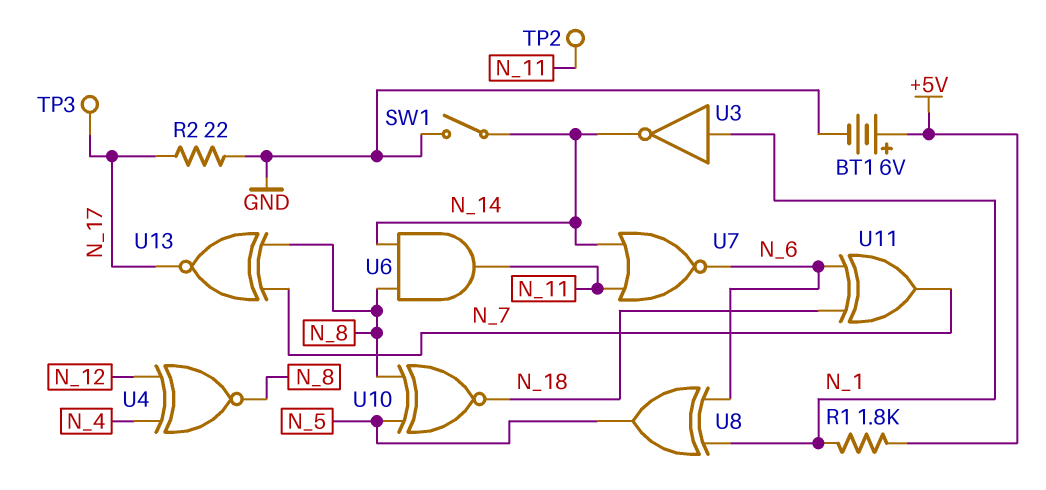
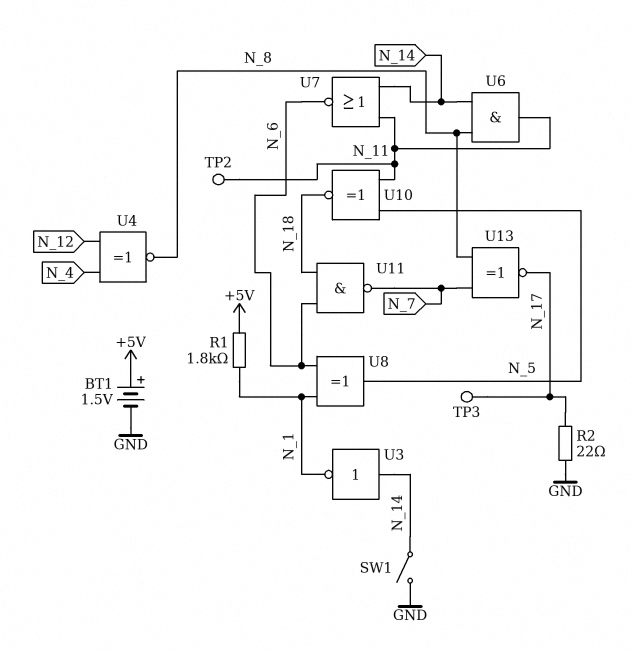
BT1: 6V (plus +5V, minus GND) -> 1.5V (plus +5V, minus GND)
U3: NOT (in N_1, out N_14) -> NOT (in N_14, out N_1)
U10: XNOR (in N_5, in N_8, out N_18) -> XNOR (in N_5, in N_11, out N_18)
U11: XOR (in N_6, in N_18, out N_7) -> NAND (in N_6, in N_18, out N_7)

